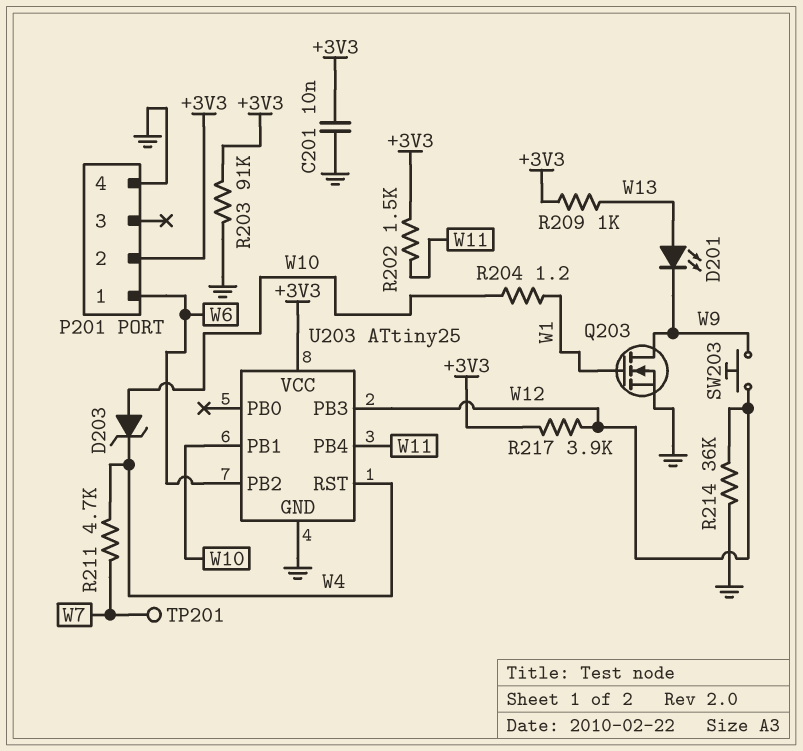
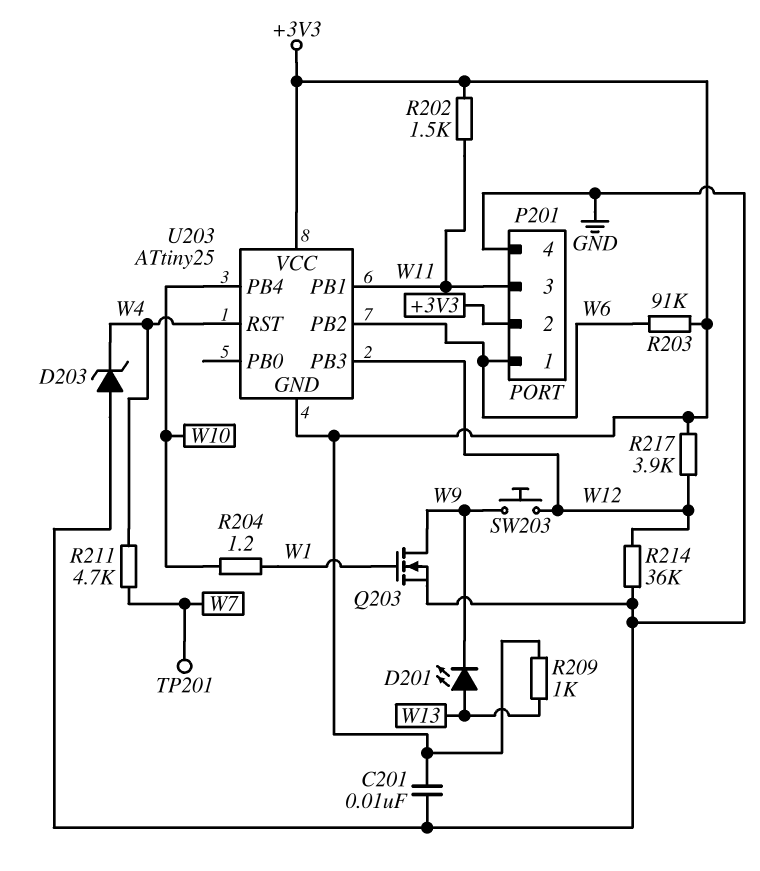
D203: zener (A W10, K W4) -> zener (A GND, K W4)
P201 pin 3: none -> W11
R203: 91k (+3V3, GND) -> 91k (+3V3, W6)
U203 pin GND: GND -> +3V3
U203 pin PB1: W10 -> W11
U203 pin PB4: W11 -> W10

